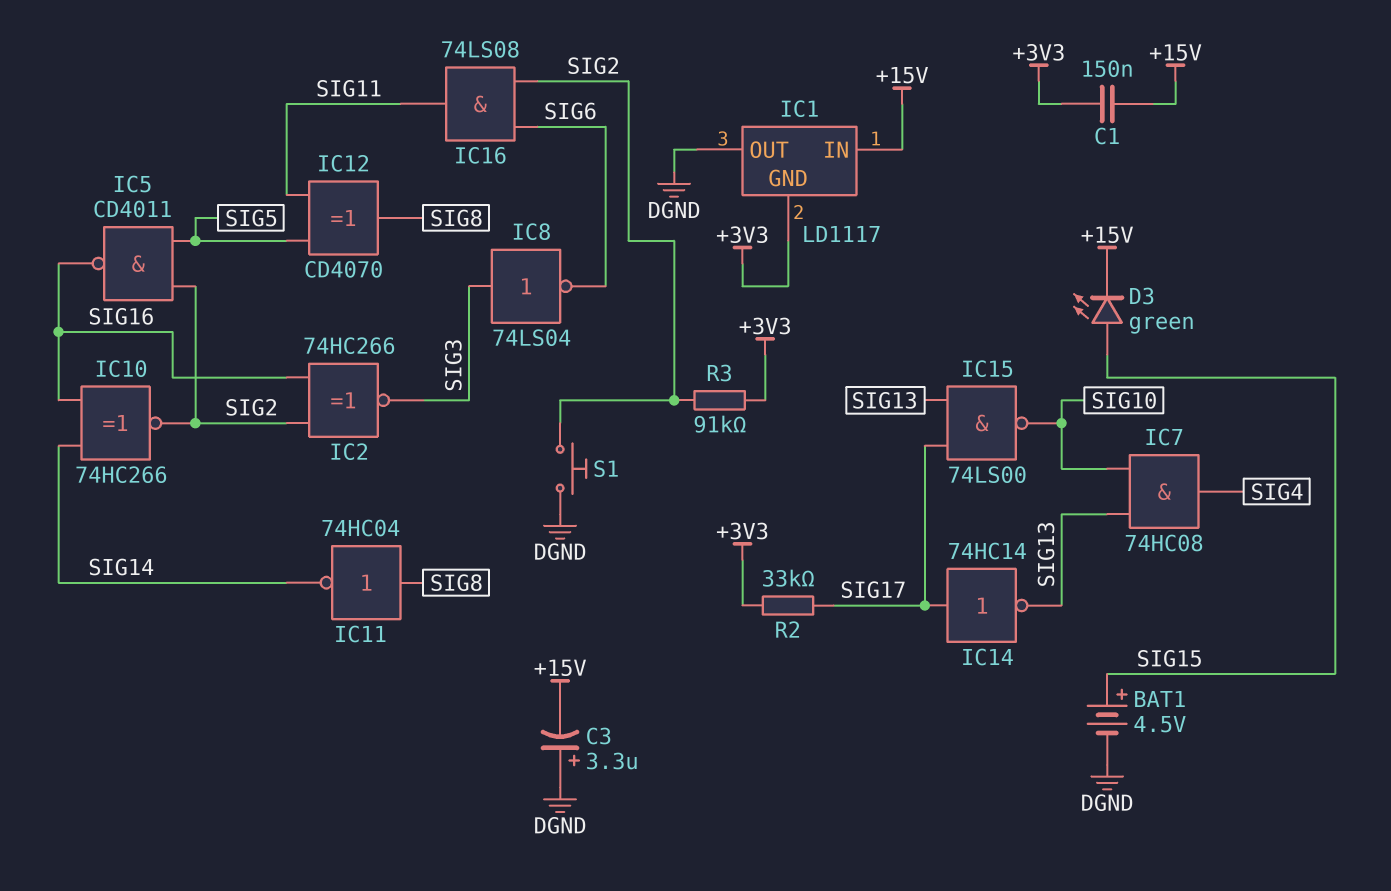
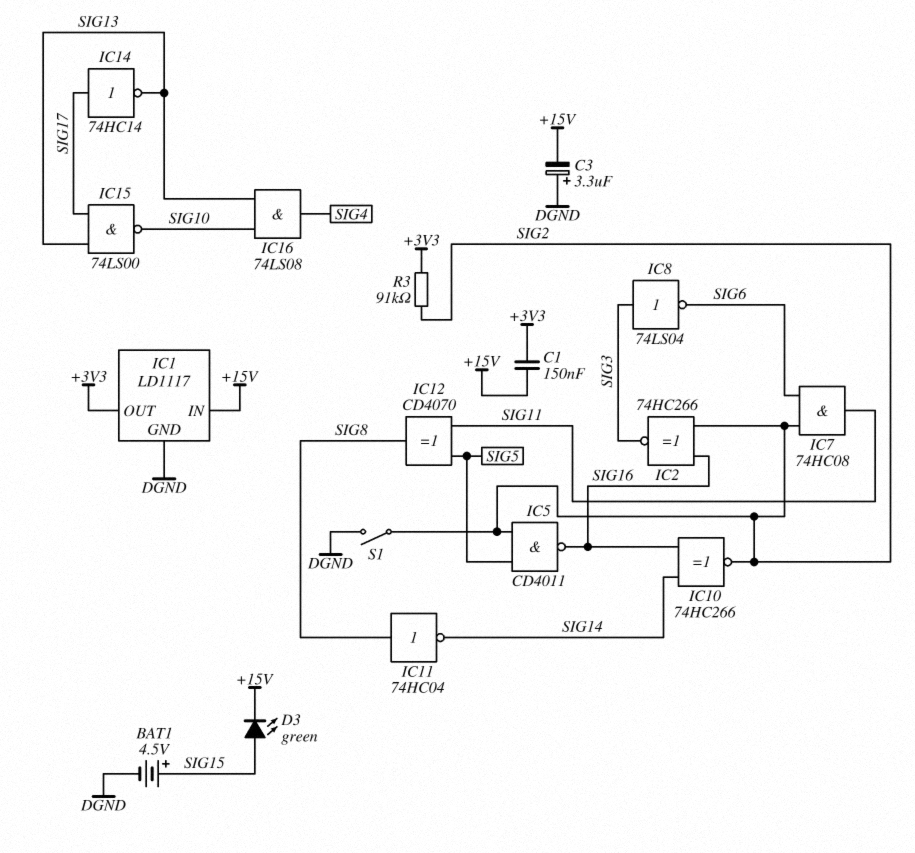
IC1 pin GND: +3V3 -> DGND
IC1 pin OUT: DGND -> +3V3
IC7: AND 74HC08 (in SIG10, in SIG13, out SIG4) -> AND 74HC08 (in SIG2, in SIG6, out SIG11)
IC16: AND 74LS08 (in SIG2, in SIG6, out SIG11) -> AND 74LS08 (in SIG10, in SIG13, out SIG4)
R2: 33k (+3V3, SIG17) -> none
S1: button (DGND, SIG2) -> switch (DGND, SIG2)

